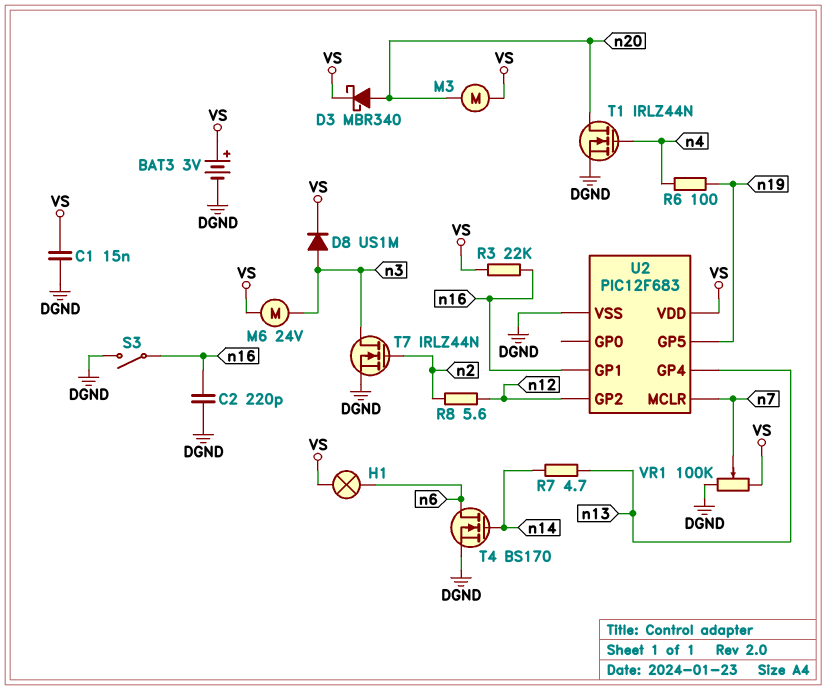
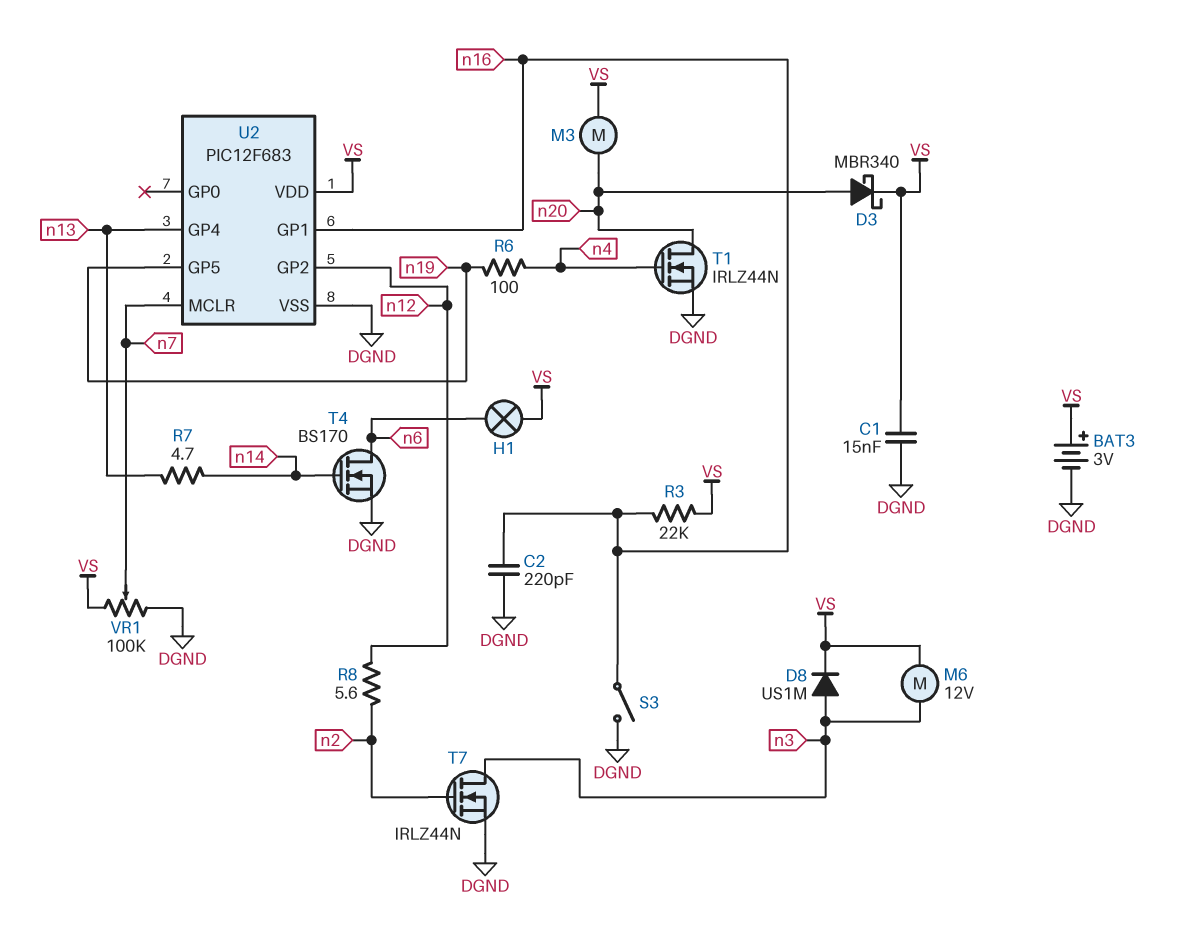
M6: motor 24V (VS, n3) -> motor 12V (VS, n3)

